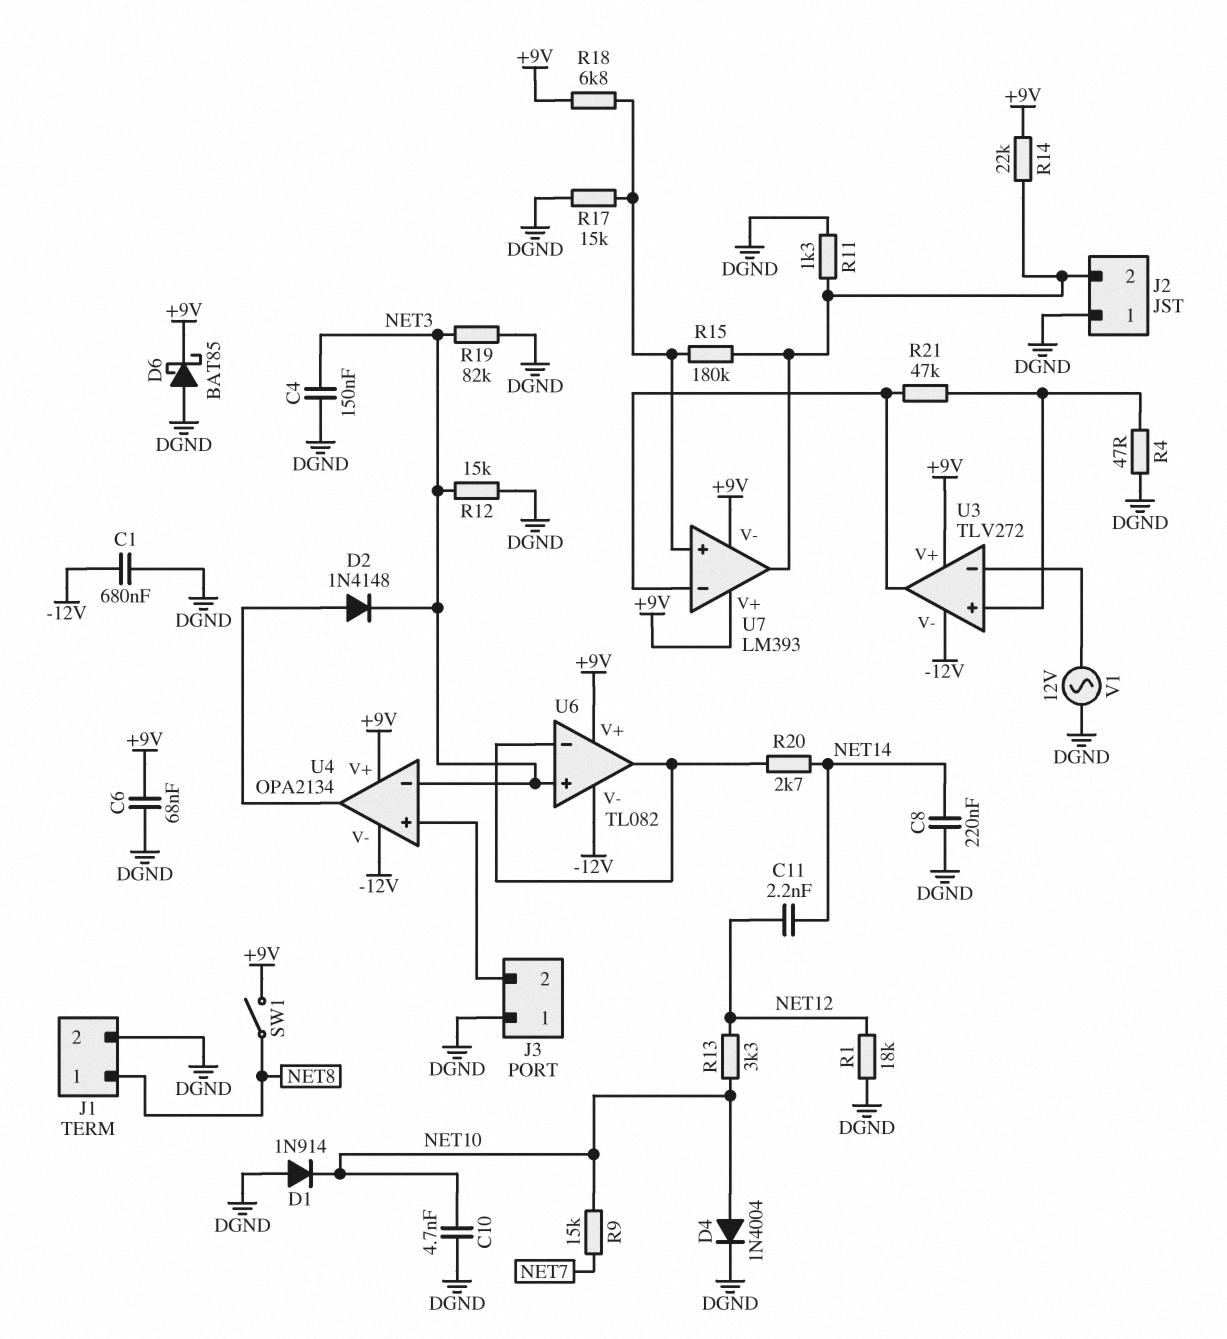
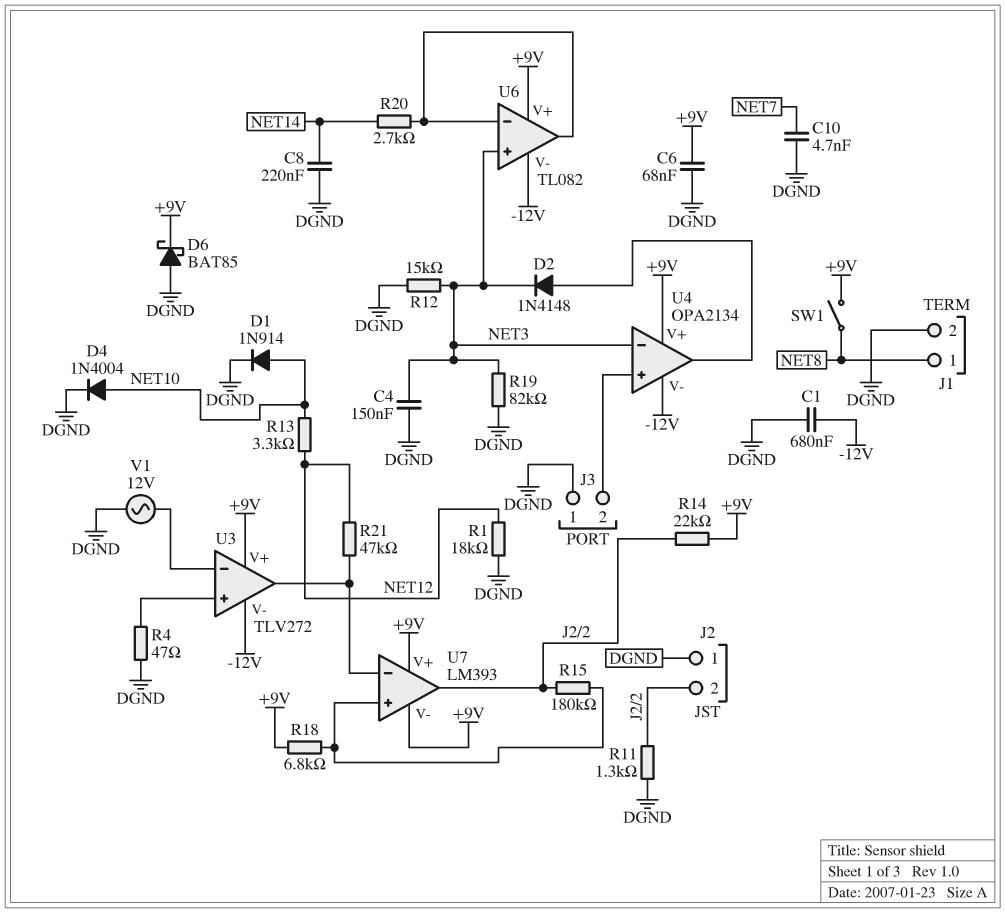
C10: 4.7nF (DGND, NET10) -> 4.7nF (DGND, NET7)
C11: 2.2nF (NET12, NET14) -> none
D1: diode 1N914 (A DGND, K NET10) -> diode 1N914 (A NET10, K DGND)
R9: 15k (NET7, NET10) -> none
R17: 15k (DGND, U7/in+) -> none
R21: 47k (U3/in+, U3/out) -> 47k (NET12, U3/out)

